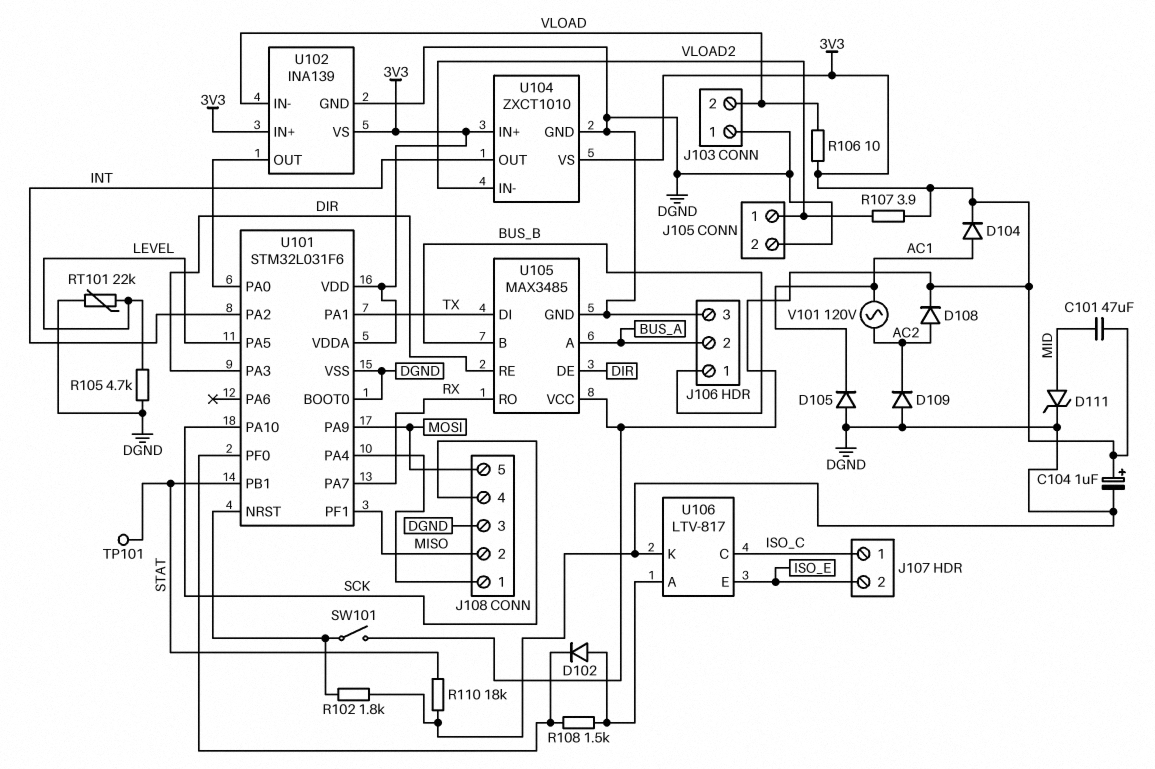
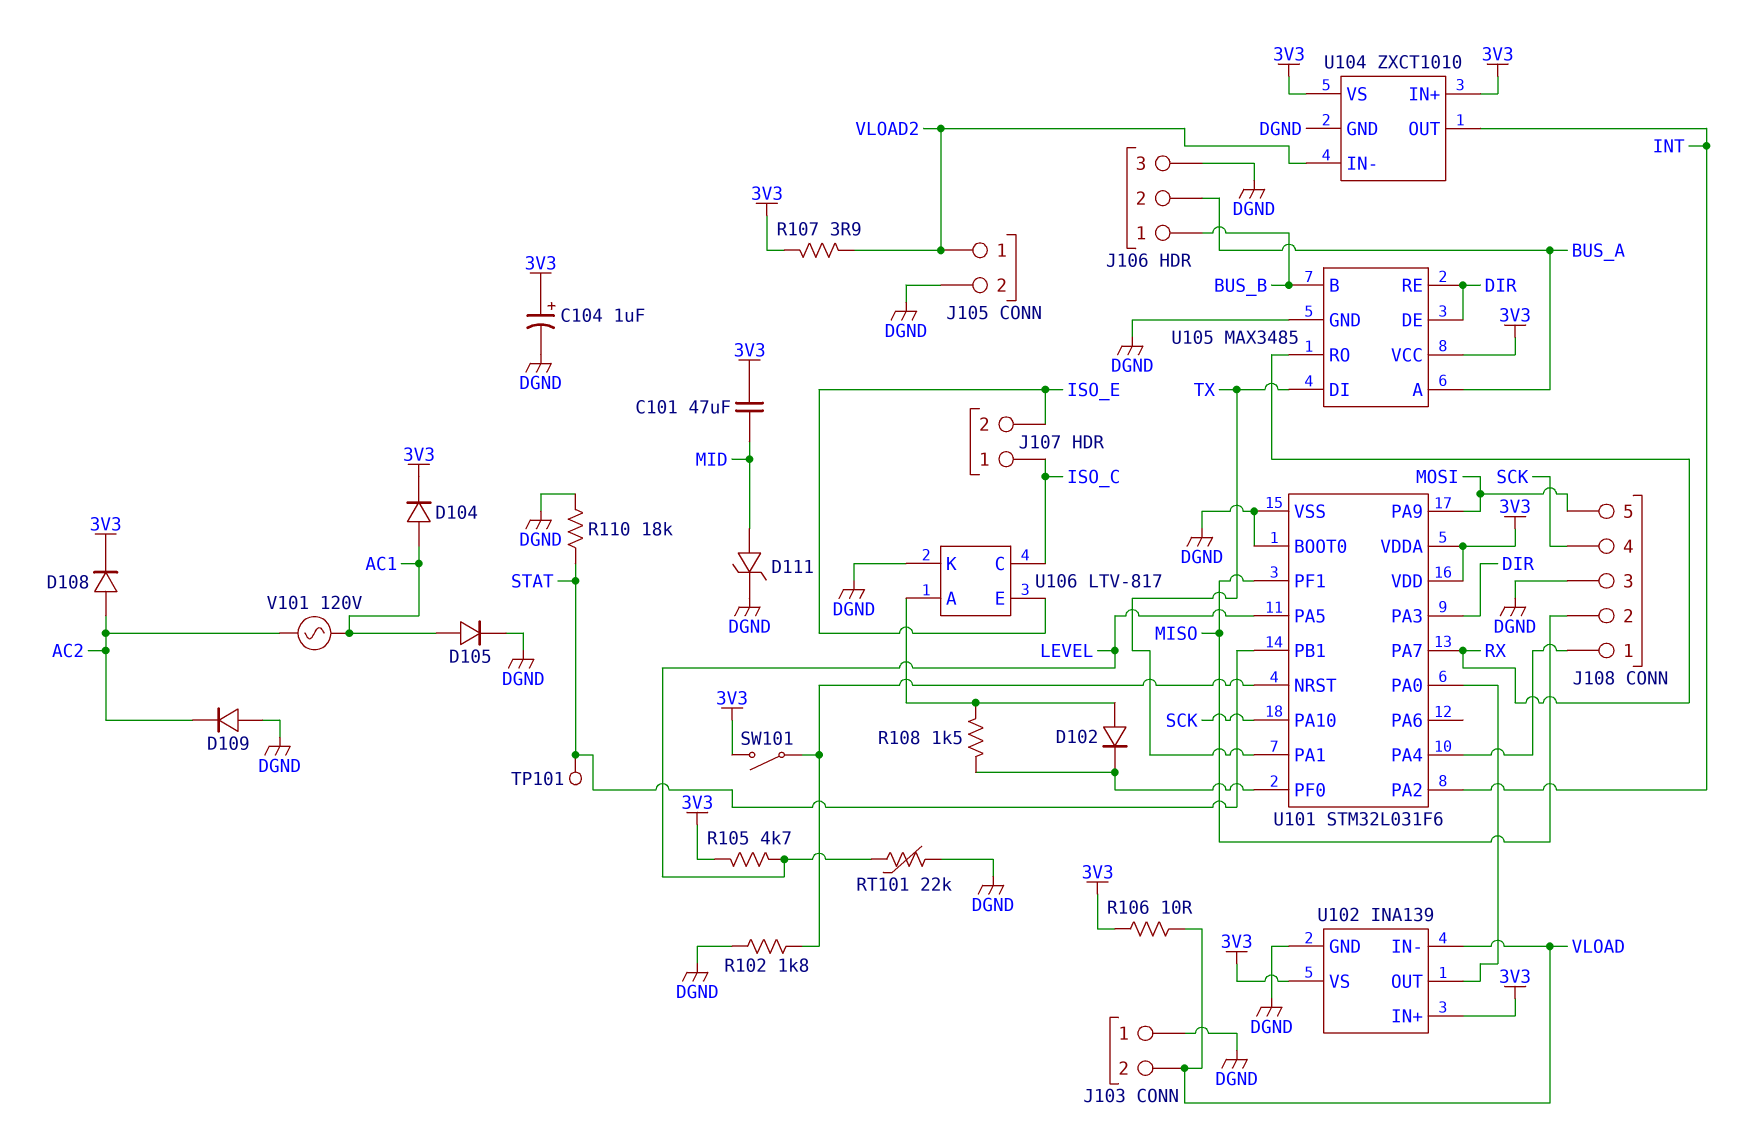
D105: diode (A DGND, K AC1) -> diode (A AC1, K DGND)
R105: 4.7k (DGND, LEVEL) -> 4.7k (3V3, LEVEL)

